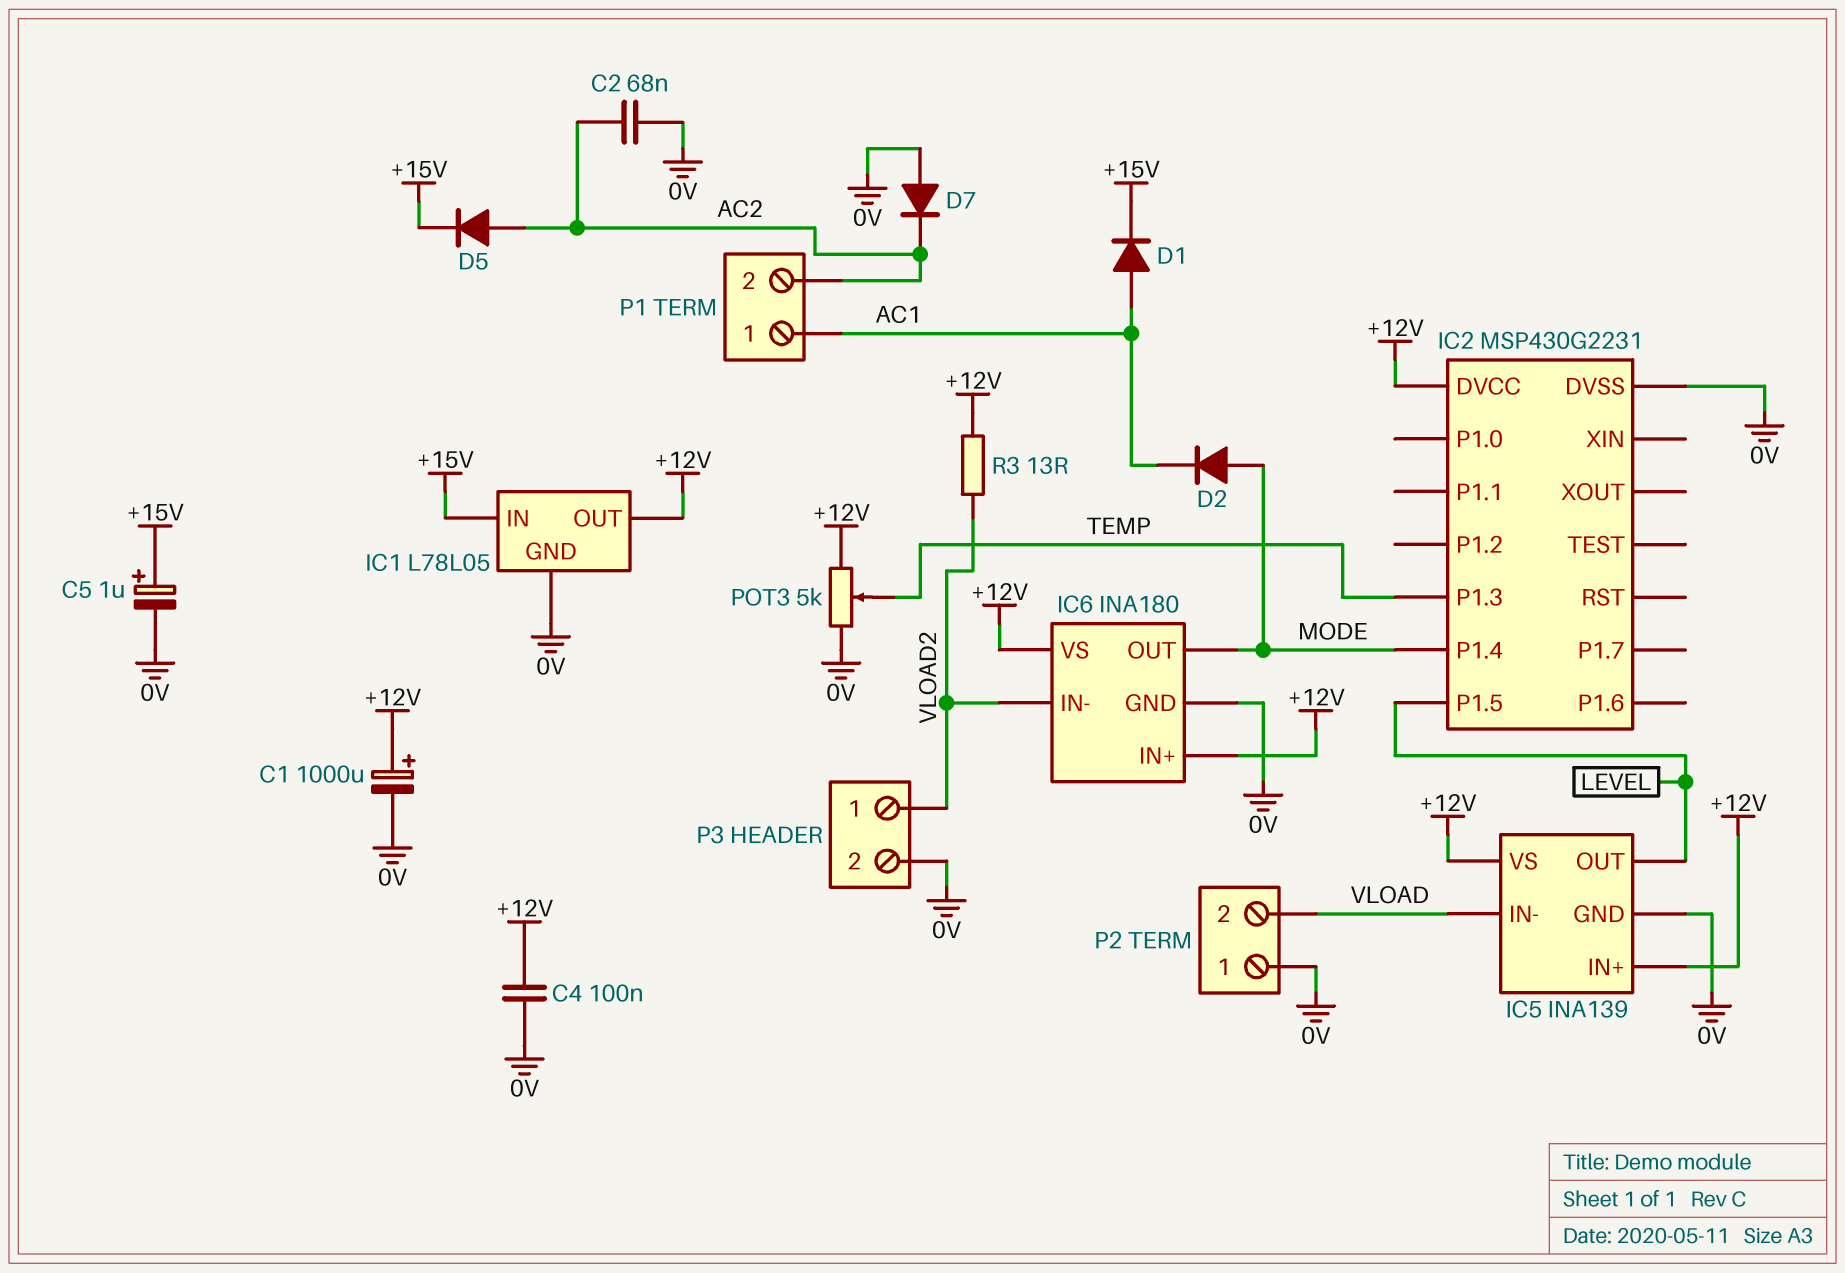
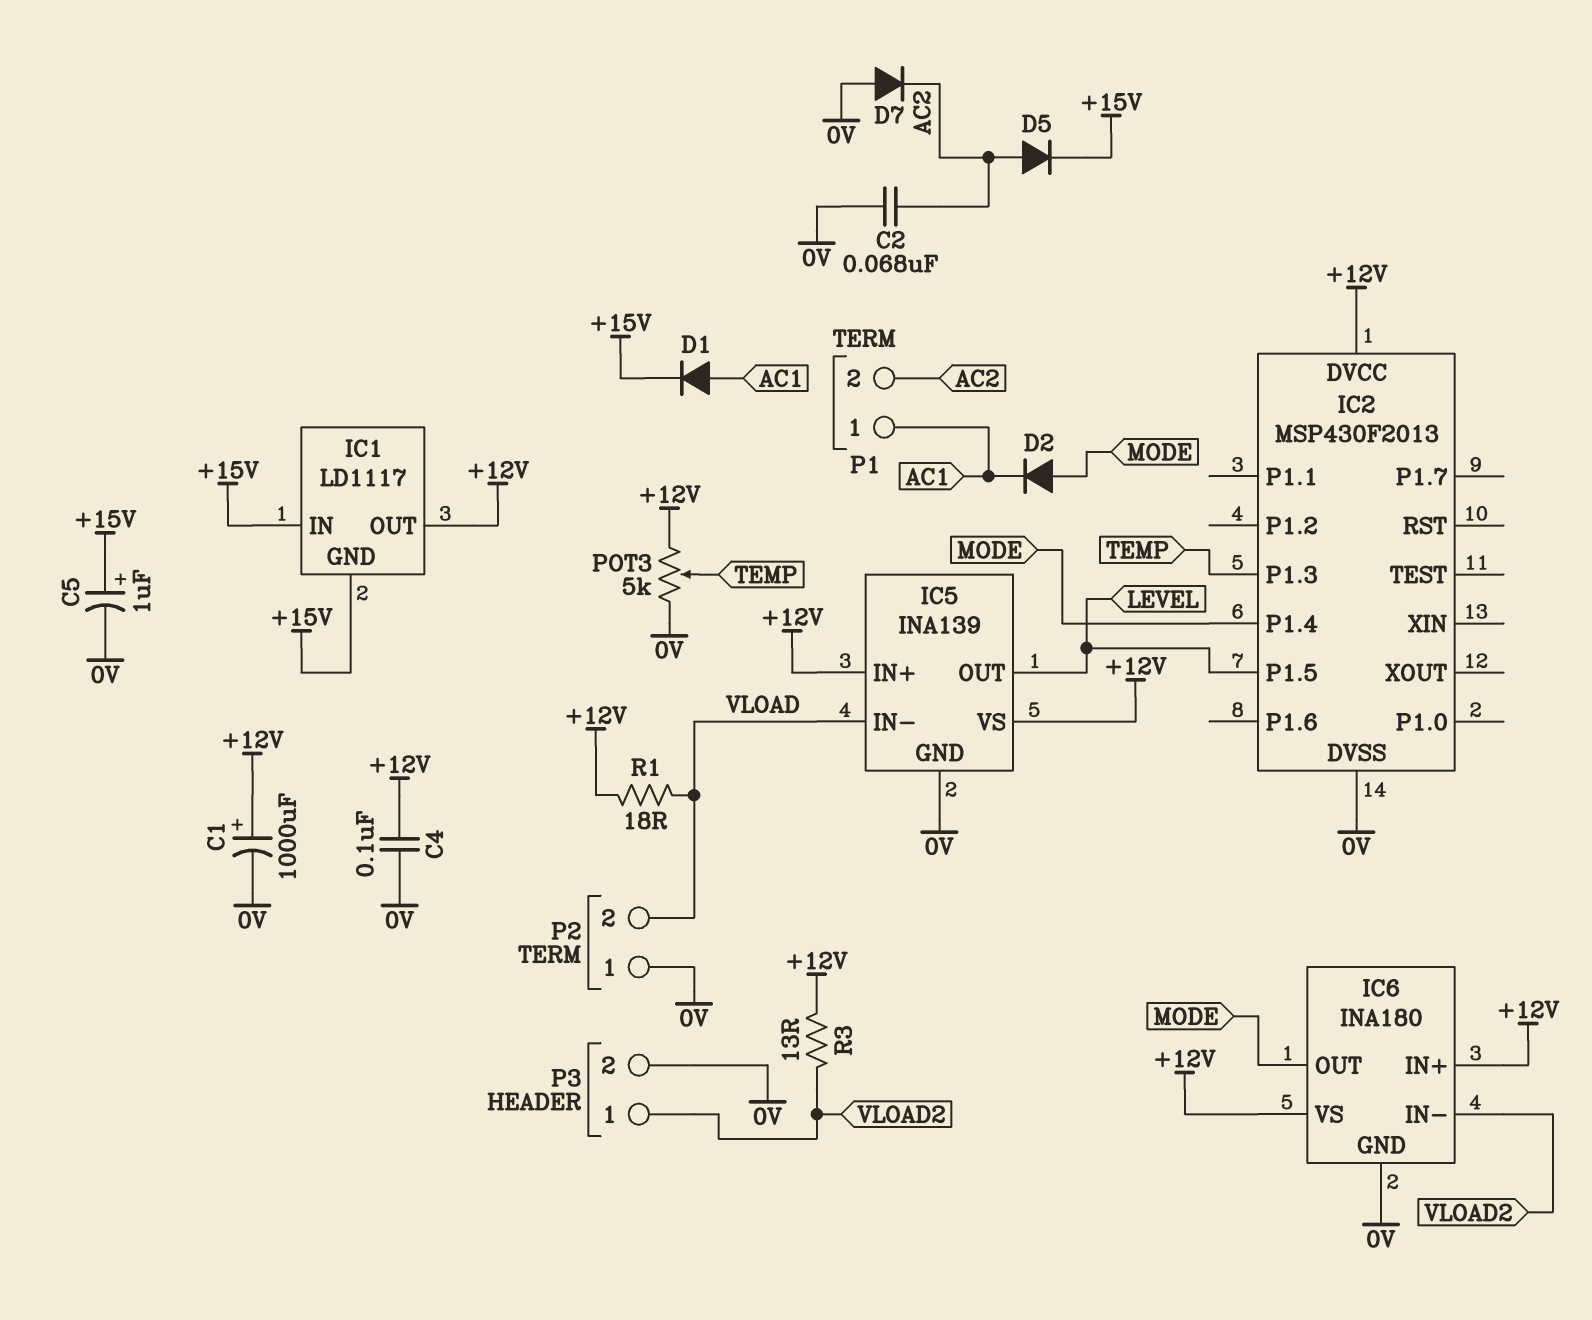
IC1: L78L05 -> LD1117
IC1 pin GND: 0V -> +15V
IC2: MSP430G2231 -> MSP430F2013
R1: none -> 18 (+12V, VLOAD)

